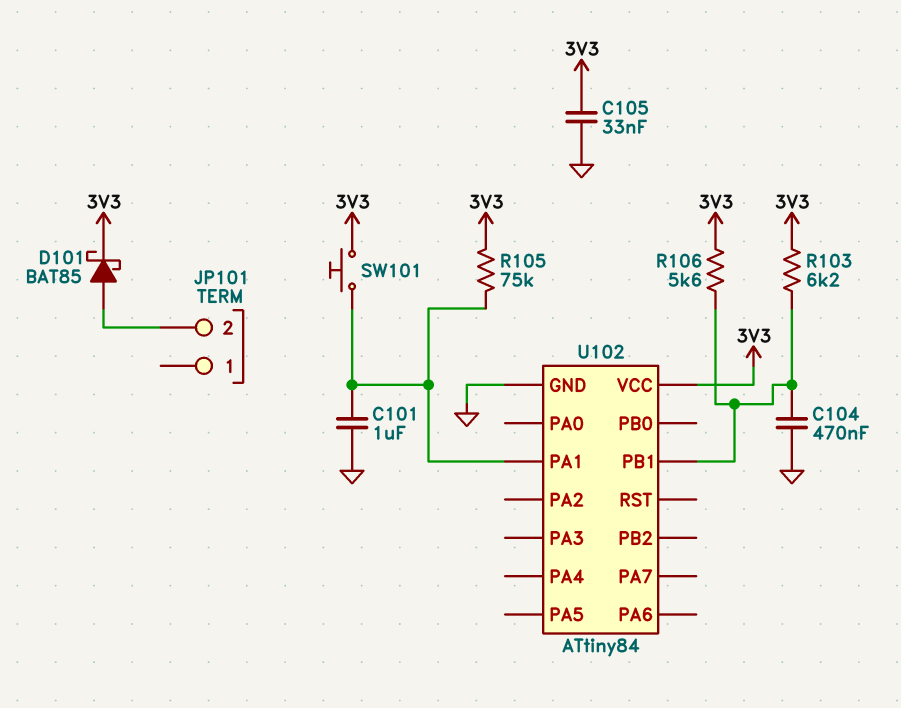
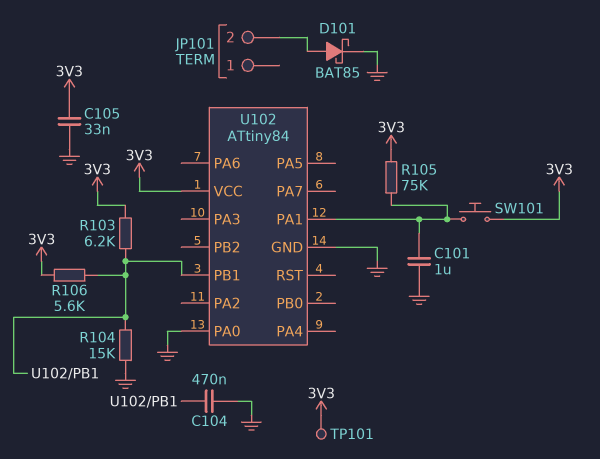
D101: schottky BAT85 (A JP101/2, K 3V3) -> schottky BAT85 (A JP101/2, K GND)
R104: none -> 15k (GND, U102/PB1)
TP101: none -> test point (3V3)
U102 pin PA0: none -> GND

